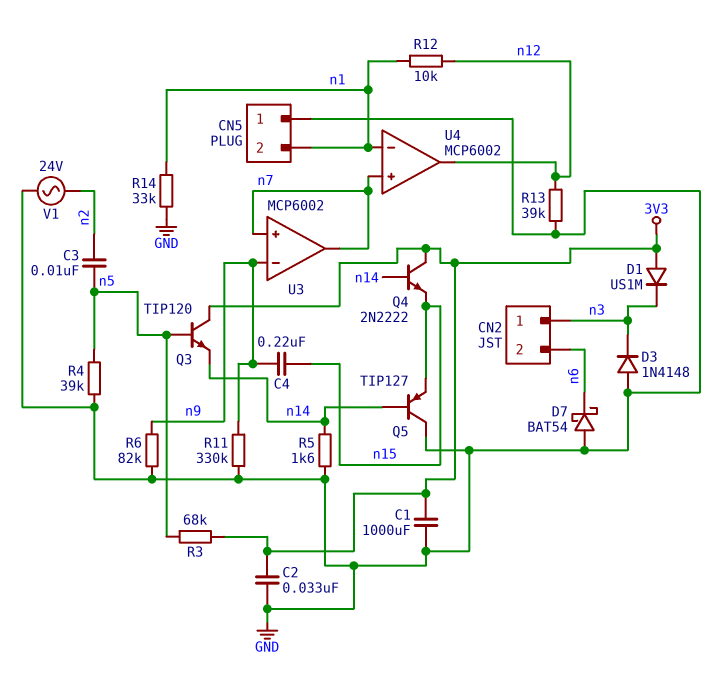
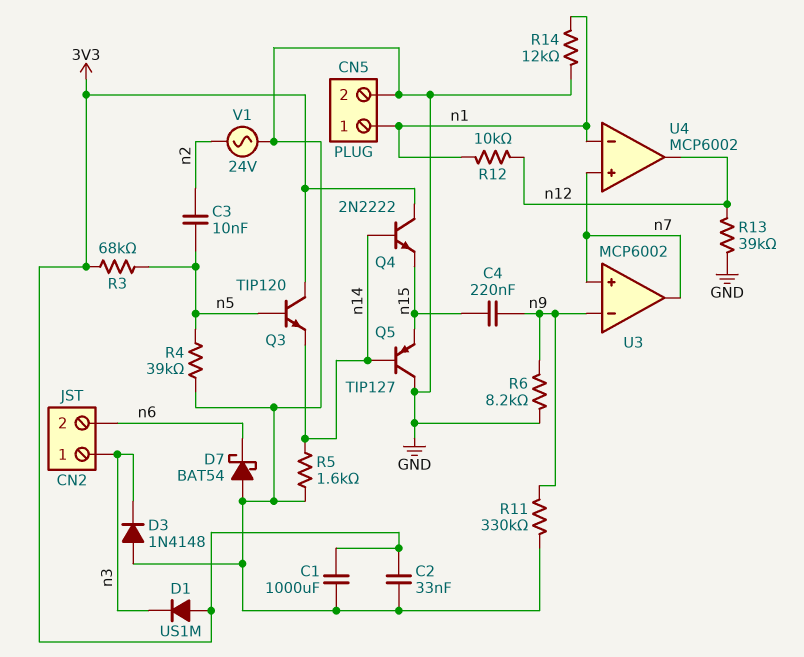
CN5 pin 1: GND -> n1
CN5 pin 2: n1 -> GND
R6: 82k (GND, n9) -> 8.2k (GND, n9)
R14: 33k (GND, n1) -> 12k (GND, n1)

